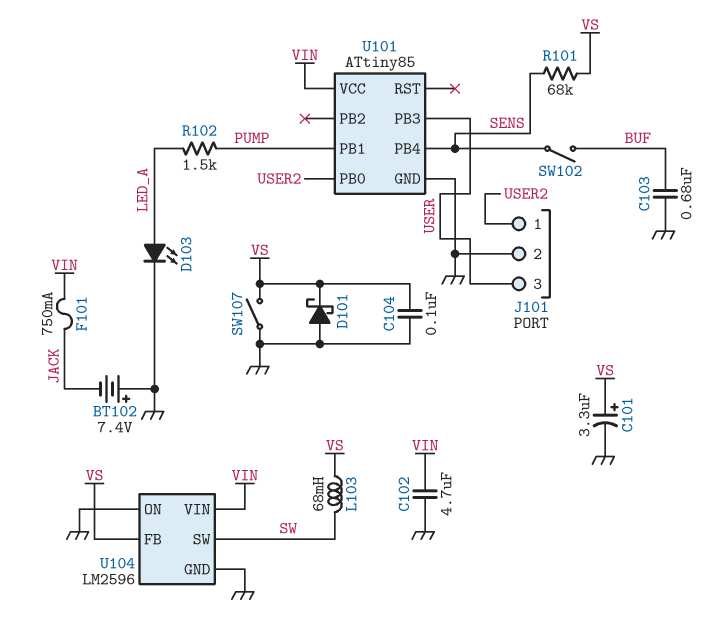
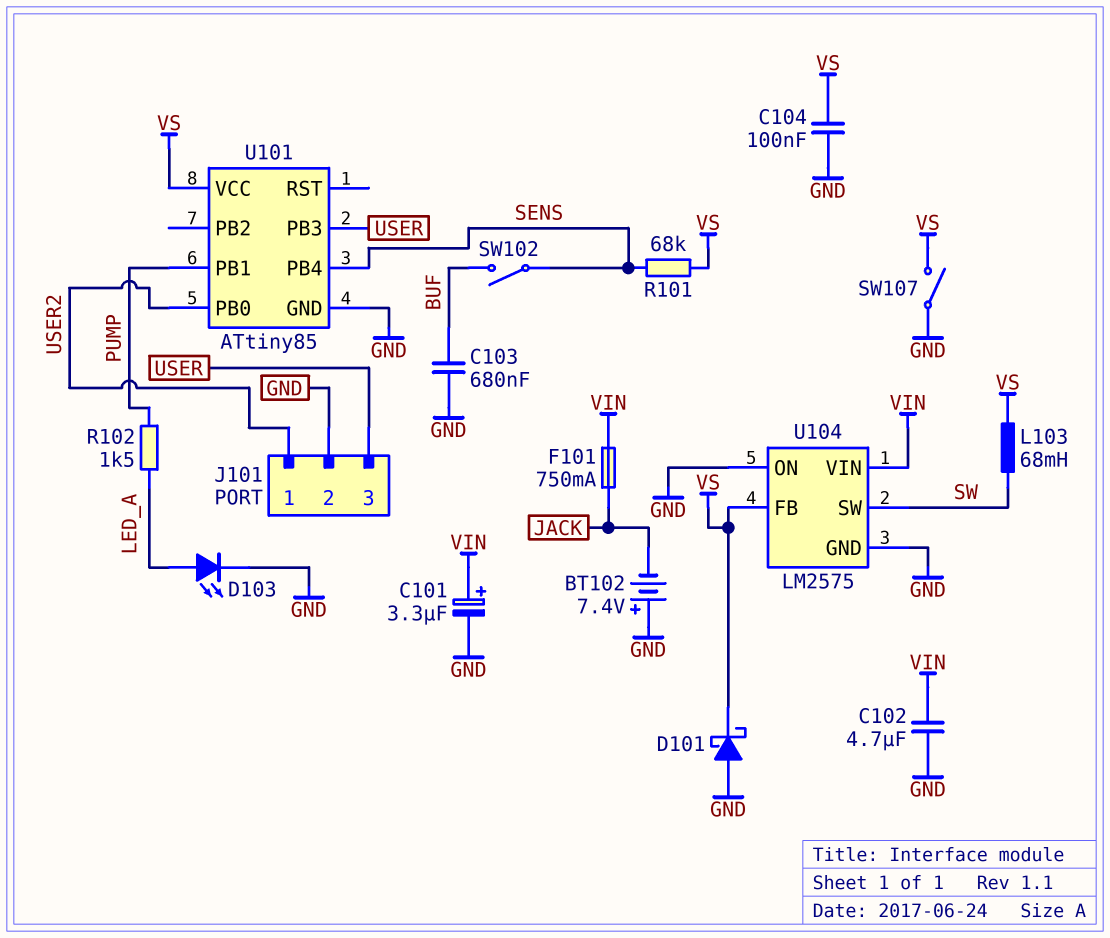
C101: 3.3uF (plus VS, minus GND) -> 3.3uF (plus VIN, minus GND)
U101 pin VCC: VIN -> VS
U104: LM2596 -> LM2575

